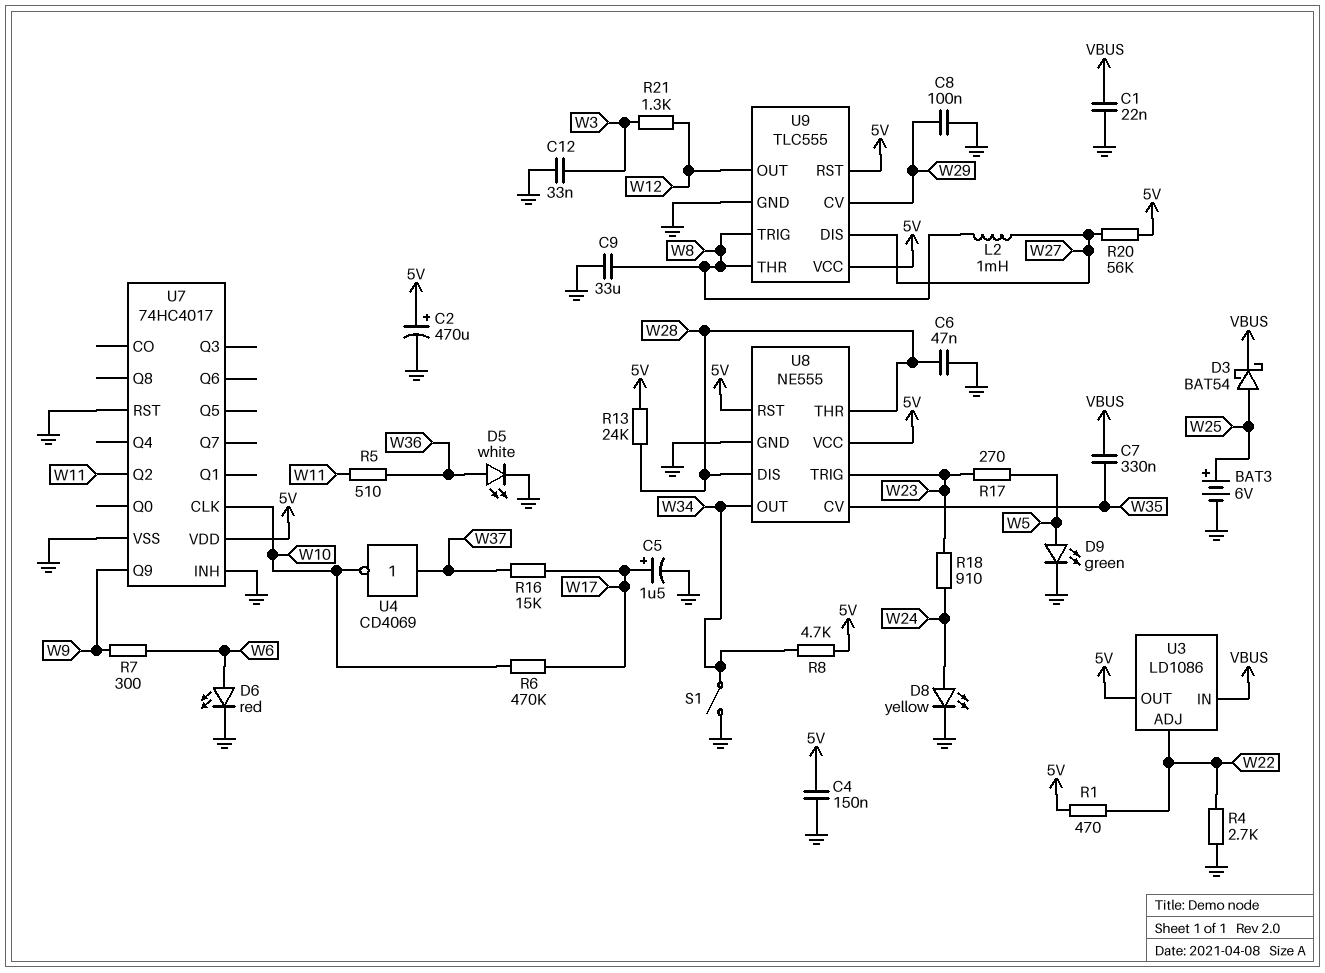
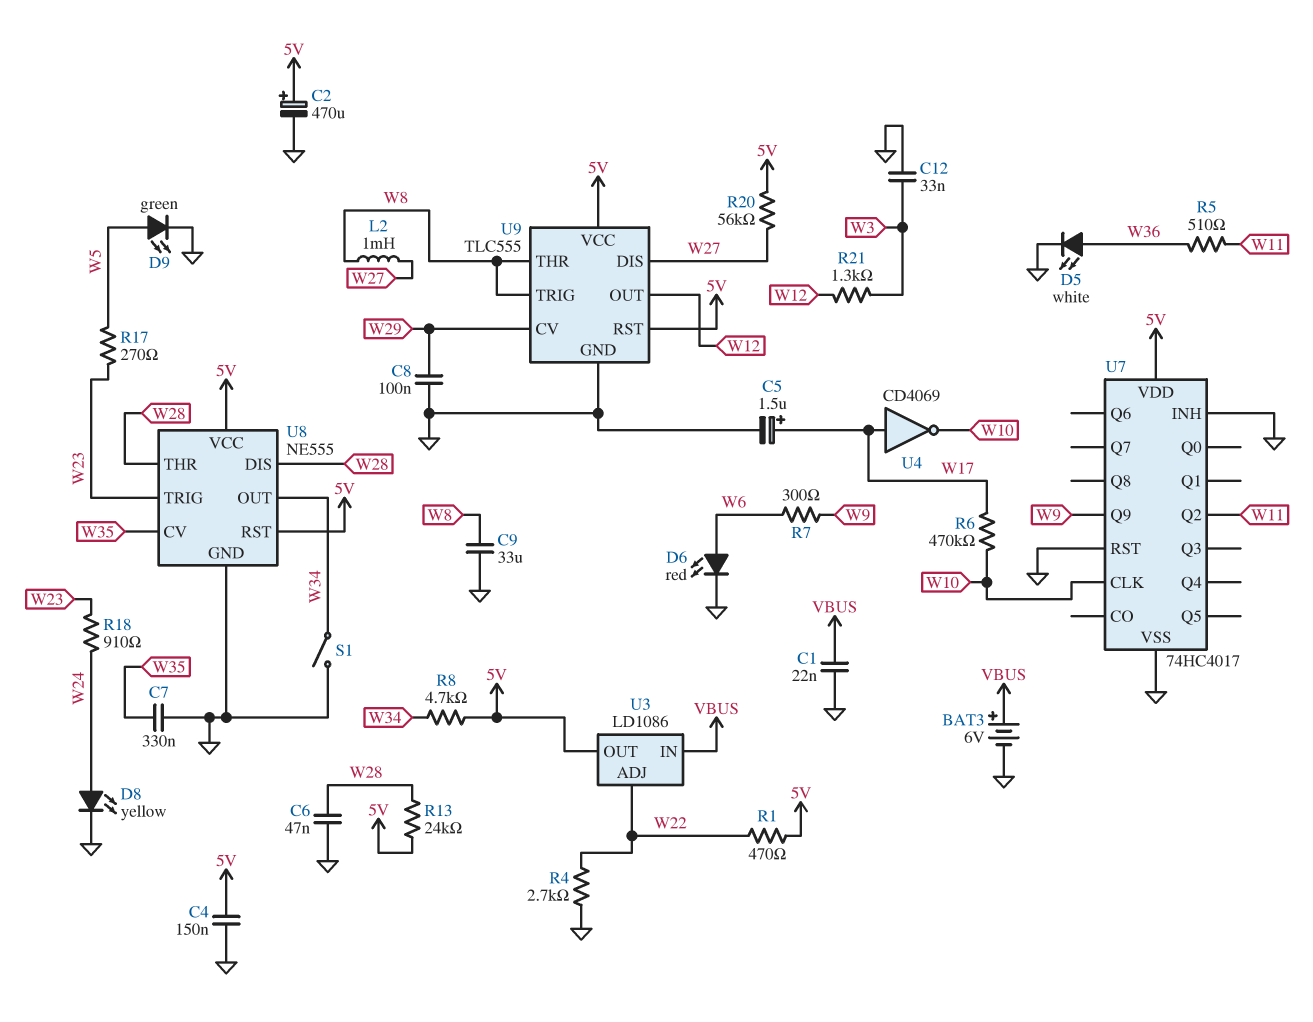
BAT3: 6V (plus W25, minus GND) -> 6V (plus VBUS, minus GND)
C7: 330nF (VBUS, W35) -> 330nF (GND, W35)
D3: schottky BAT54 (A W25, K VBUS) -> none
R16: 15k (W17, W37) -> none
U4: NOT CD4069 (in W37, out W10) -> NOT CD4069 (in W17, out W10)

